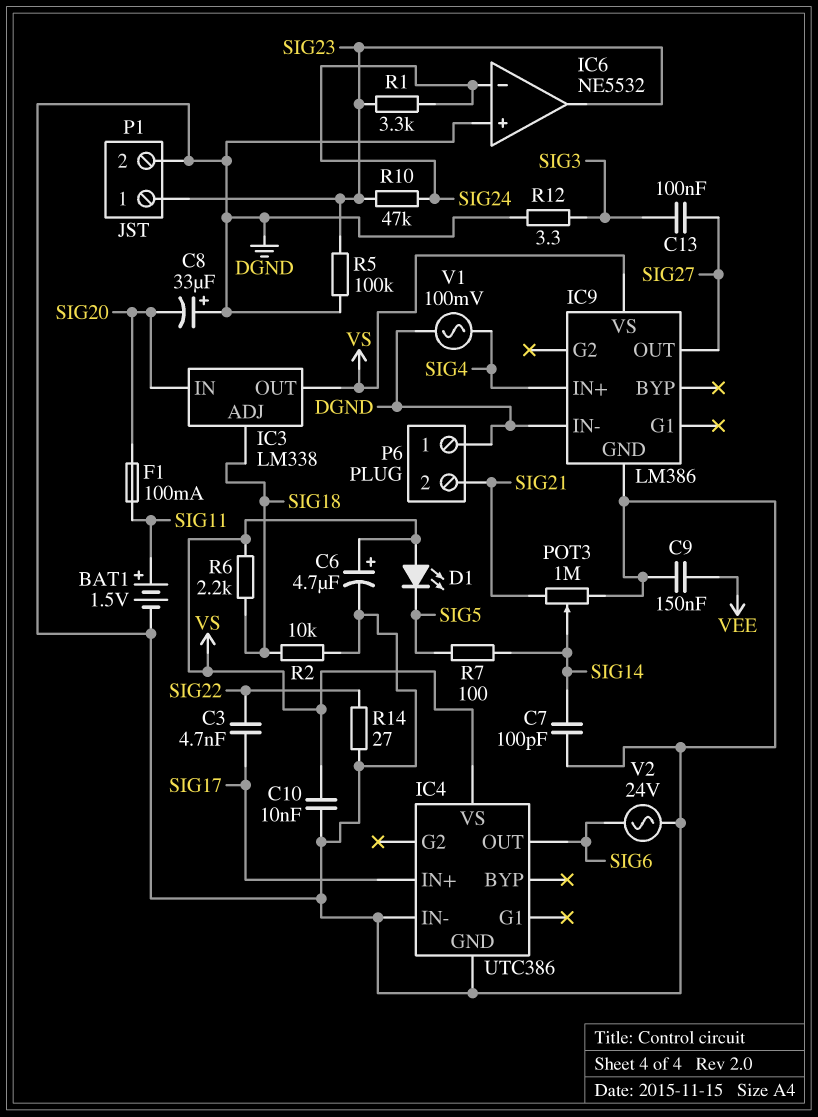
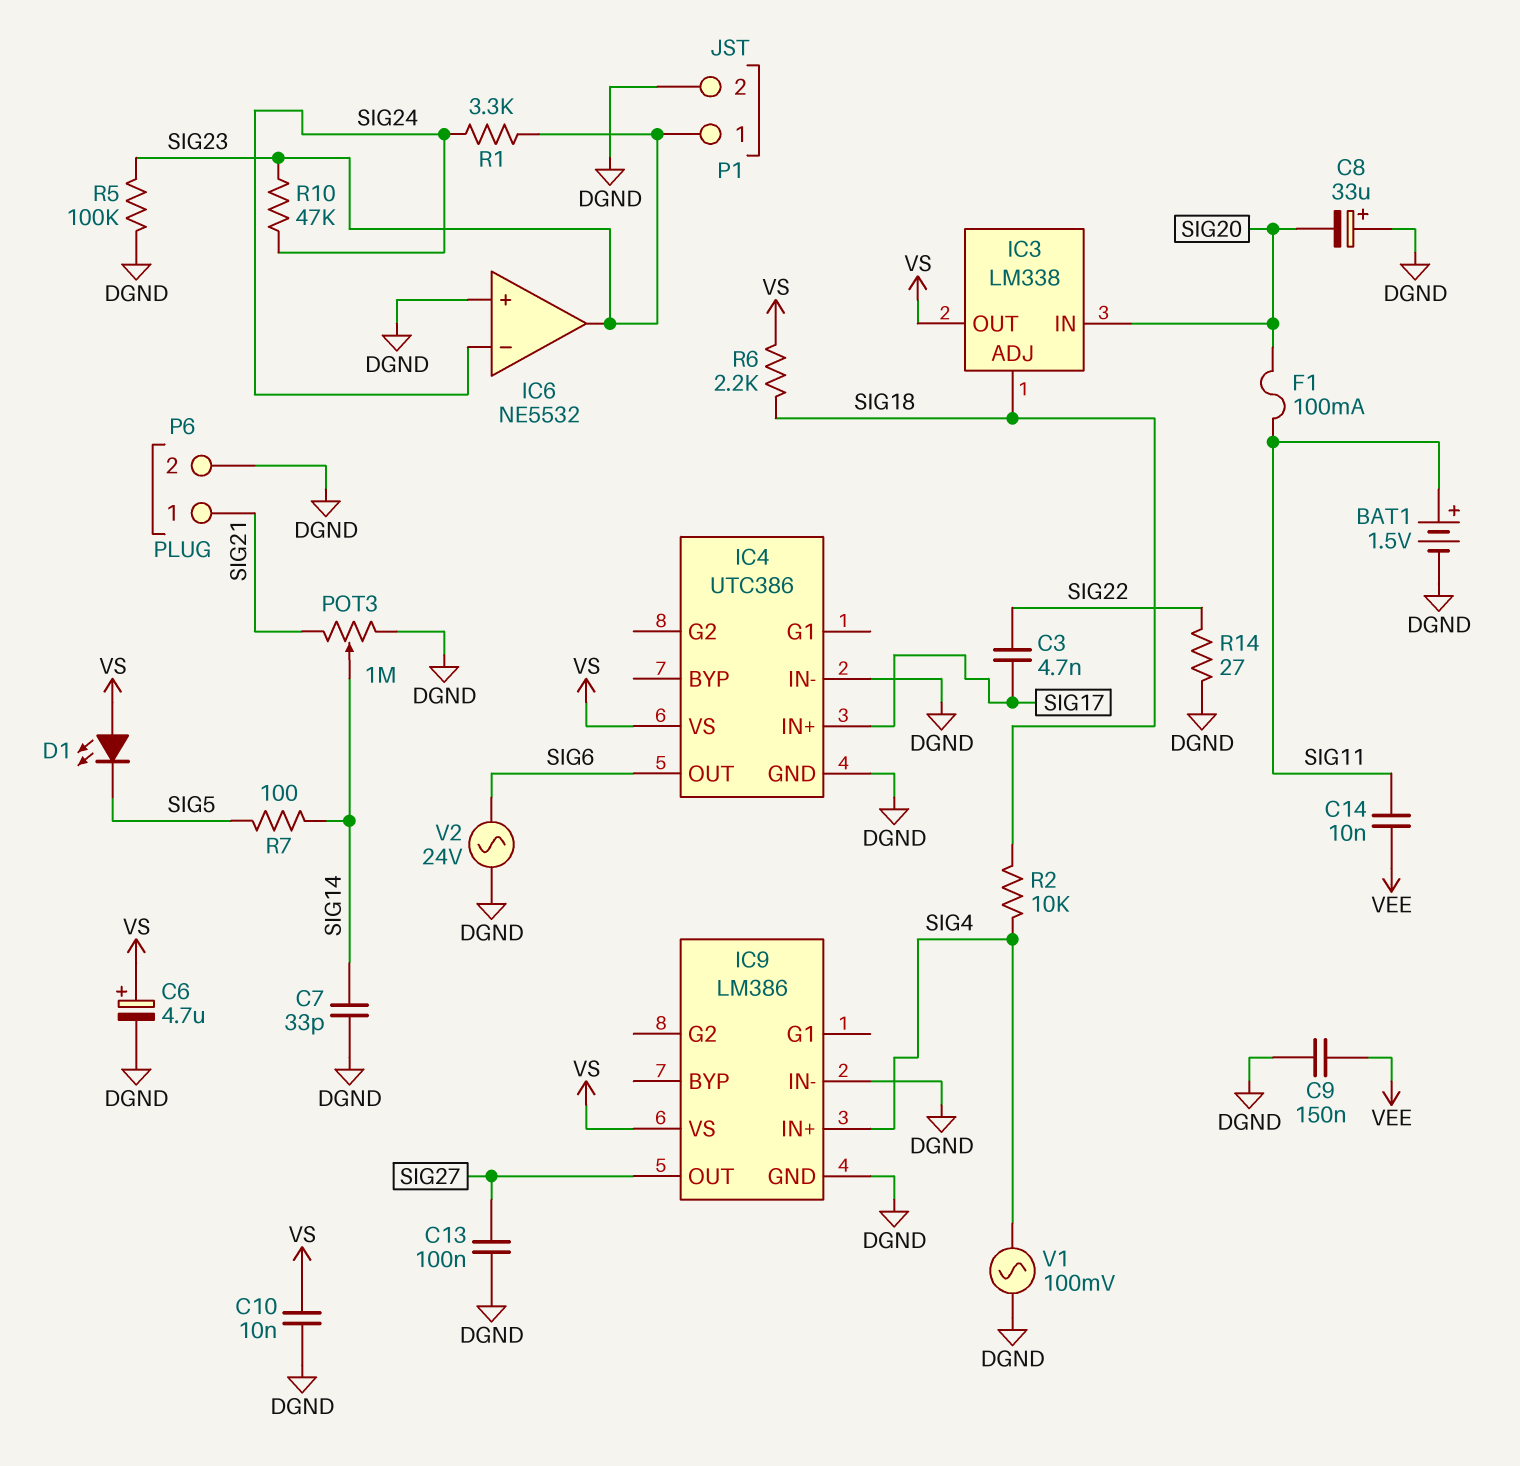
C7: 100pF (DGND, SIG14) -> 33pF (DGND, SIG14)
C13: 100nF (SIG3, SIG27) -> 100nF (DGND, SIG27)
C14: none -> 10nF (SIG11, VEE)
P6 pin 1: DGND -> SIG21
P6 pin 2: SIG21 -> DGND
R2: 10k (DGND, SIG18) -> 10k (SIG4, SIG18)
R12: 3.3 (DGND, SIG3) -> none

